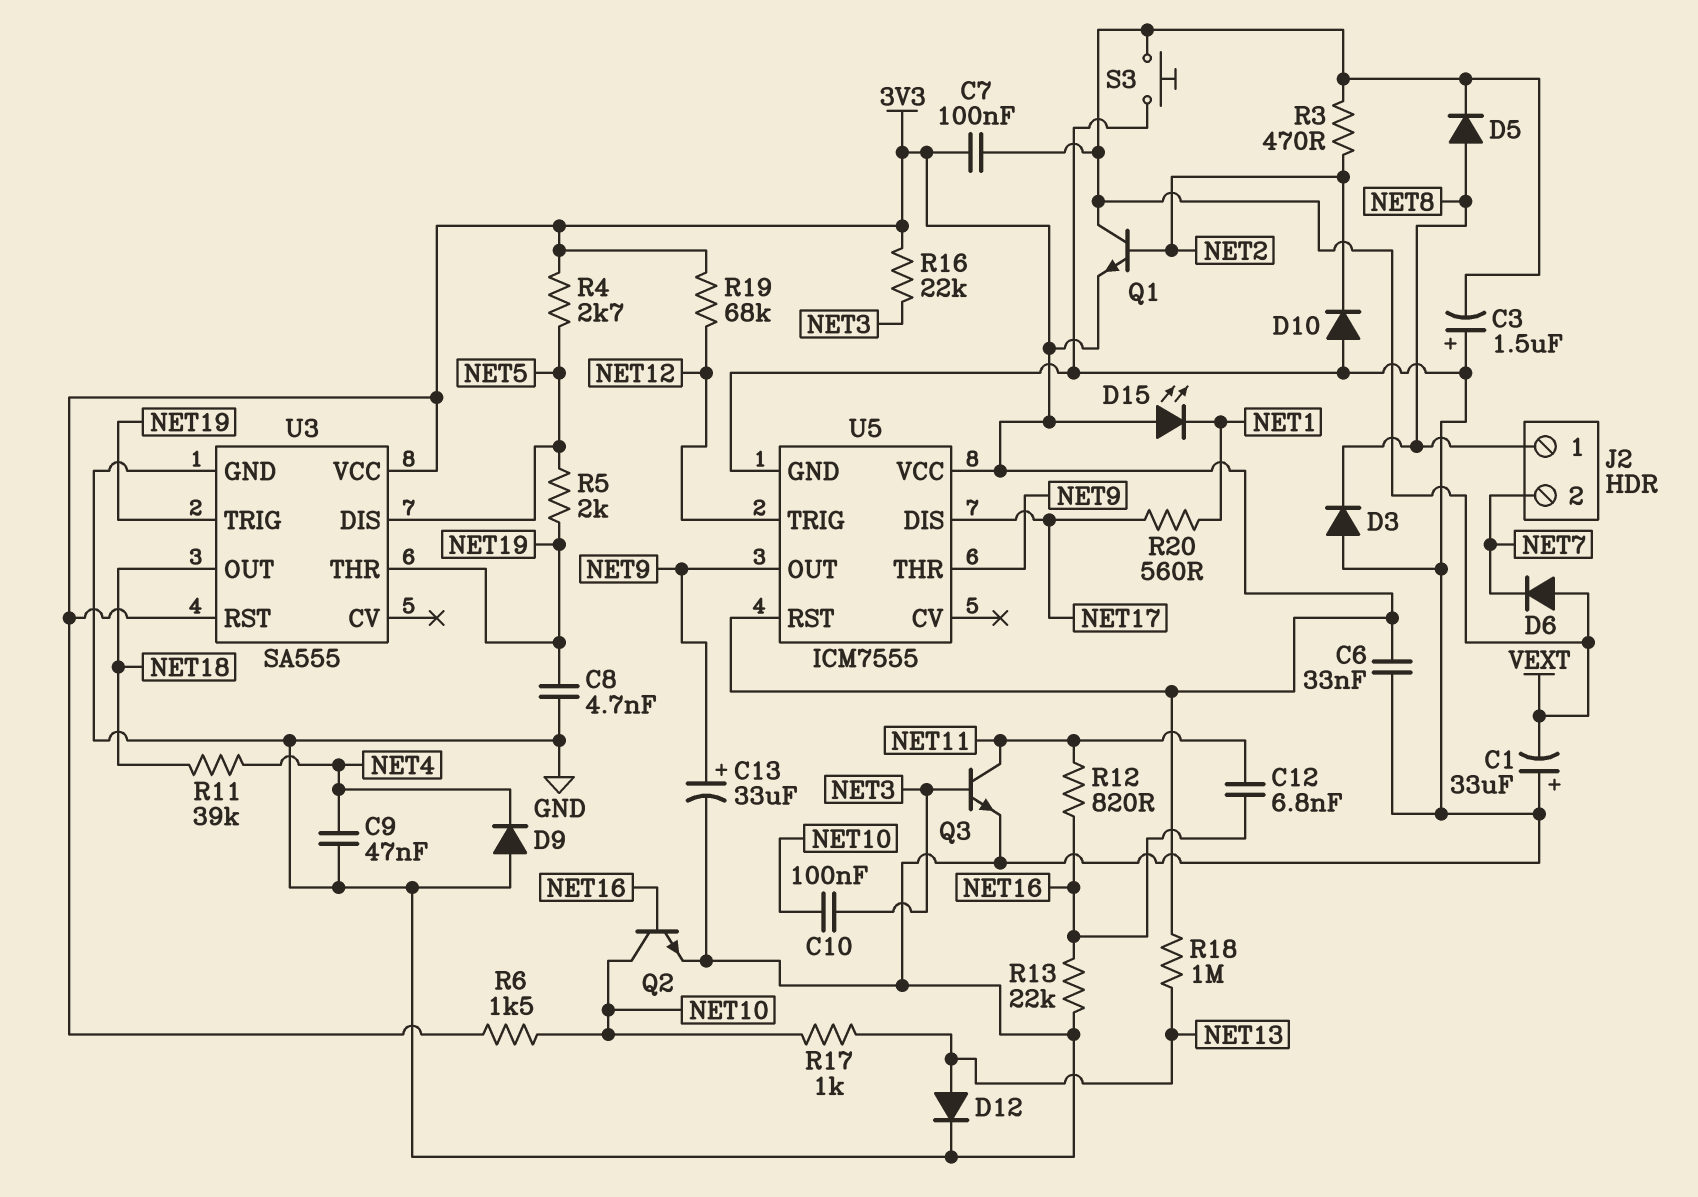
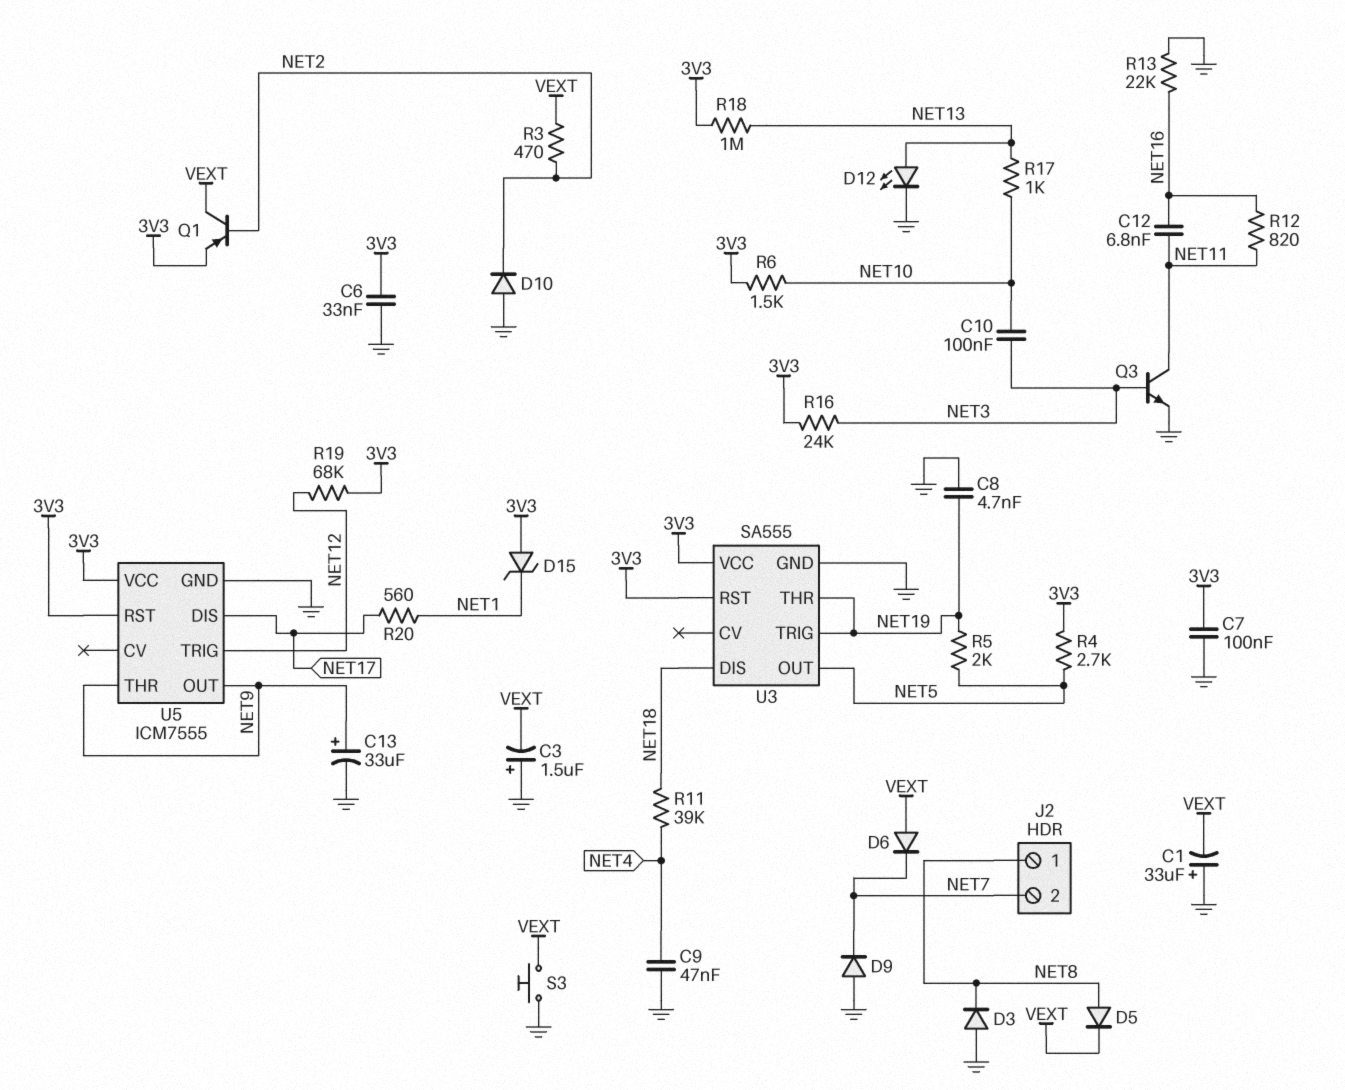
C7: 100nF (3V3, VEXT) -> 100nF (3V3, GND)
D9: diode (A GND, K NET4) -> diode (A GND, K NET7)
D12: diode (A NET13, K GND) -> LED (A NET13, K GND)
D15: LED (A 3V3, K NET1) -> zener (A 3V3, K NET1)
Q1: NPN (B NET2, C VEXT, E 3V3) -> PNP (B NET2, C VEXT, E 3V3)
Q2: NPN (B NET16, C NET10, E GND) -> none
R16: 22k (3V3, NET3) -> 24k (3V3, NET3)
U3 pin DIS: NET5 -> NET18
U3 pin OUT: NET18 -> NET5

